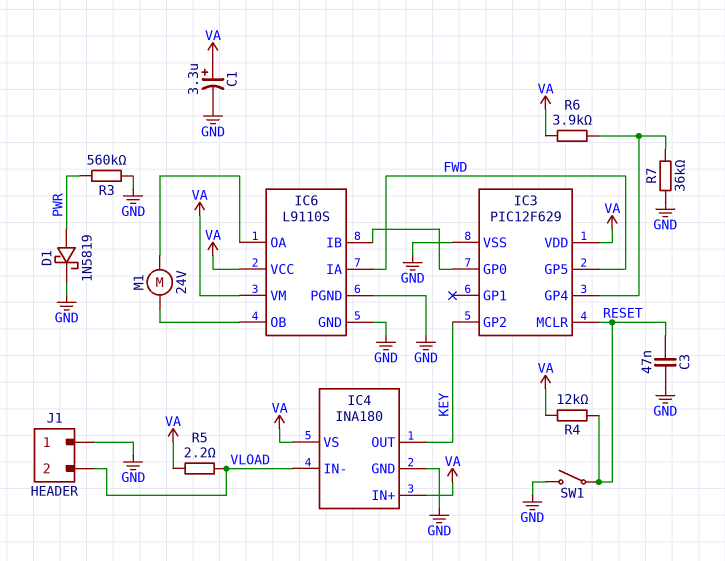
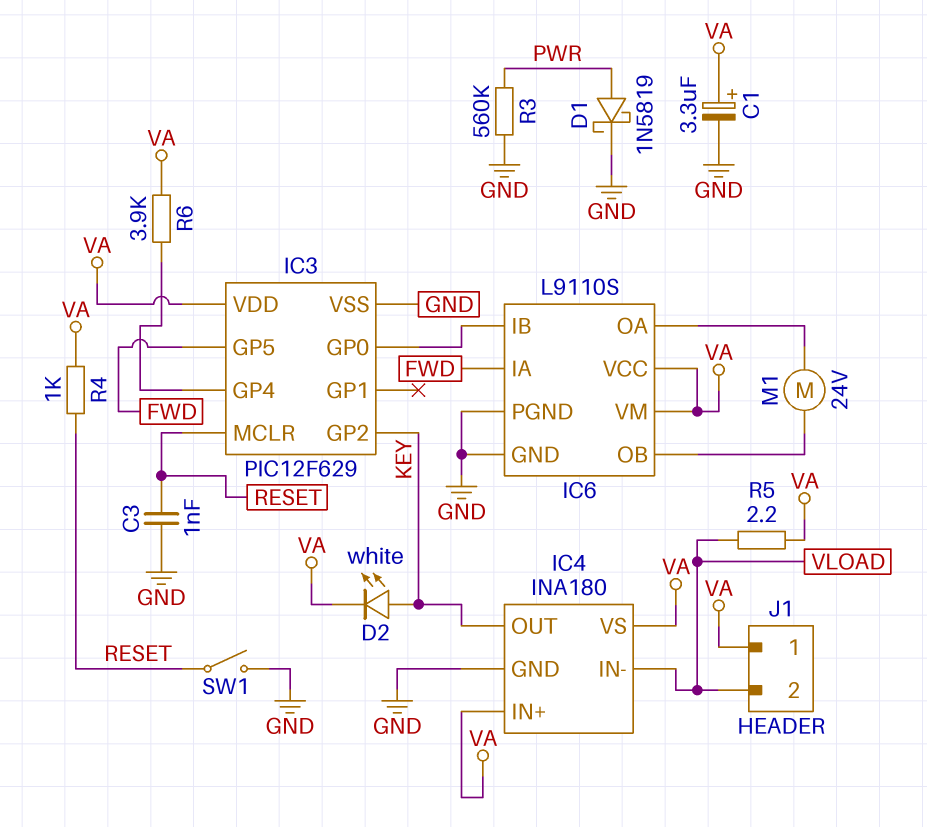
C3: 47nF (GND, RESET) -> 1nF (GND, RESET)
D2: none -> LED white (A KEY, K VA)
J1 pin 1: GND -> VA
R4: 12k (RESET, VA) -> 1k (RESET, VA)
R7: 36k (GND, IC3/GP4) -> none

